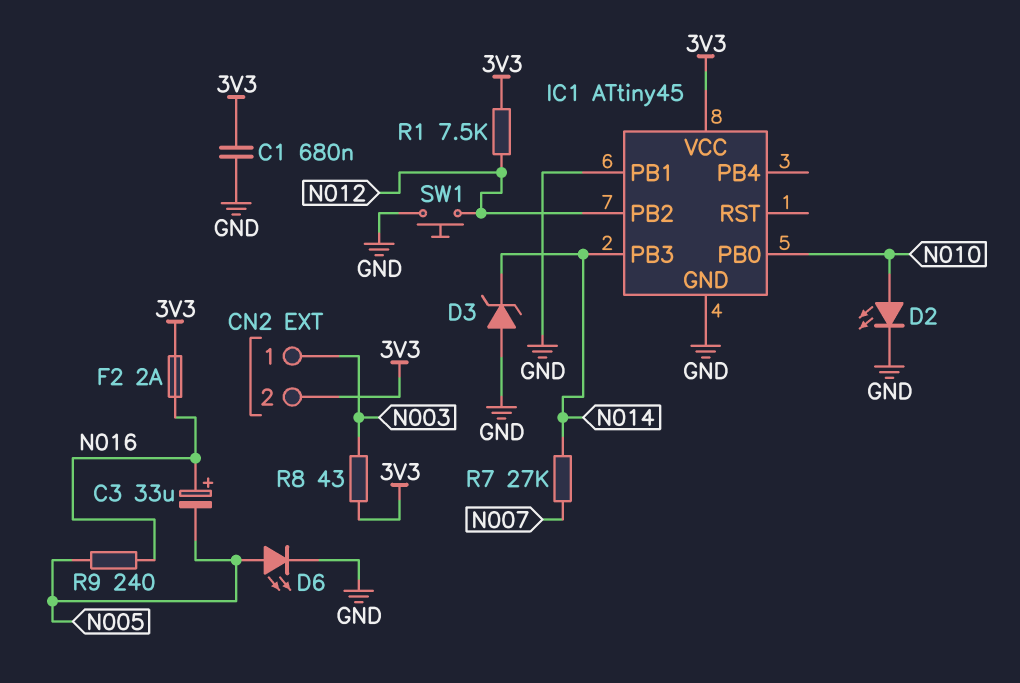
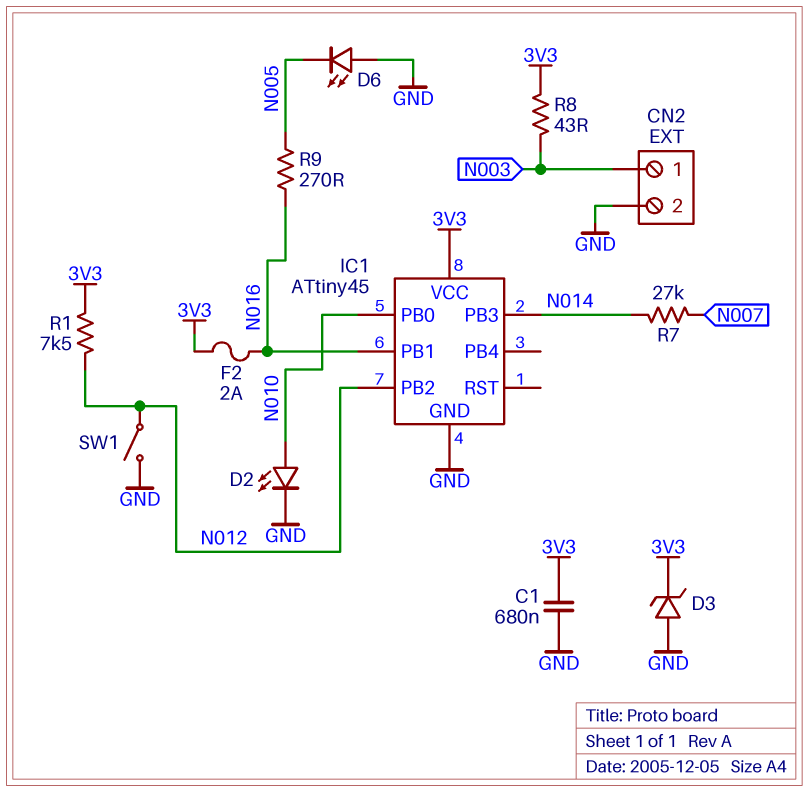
C3: 33uF (plus N016, minus N005) -> none
CN2 pin 2: 3V3 -> GND
D3: zener (A GND, K N014) -> zener (A GND, K 3V3)
D6: LED (A N005, K GND) -> LED (A GND, K N005)
IC1 pin PB1: GND -> N016
R9: 240 (N005, N016) -> 270 (N005, N016)
SW1: button (GND, N012) -> switch (GND, N012)

